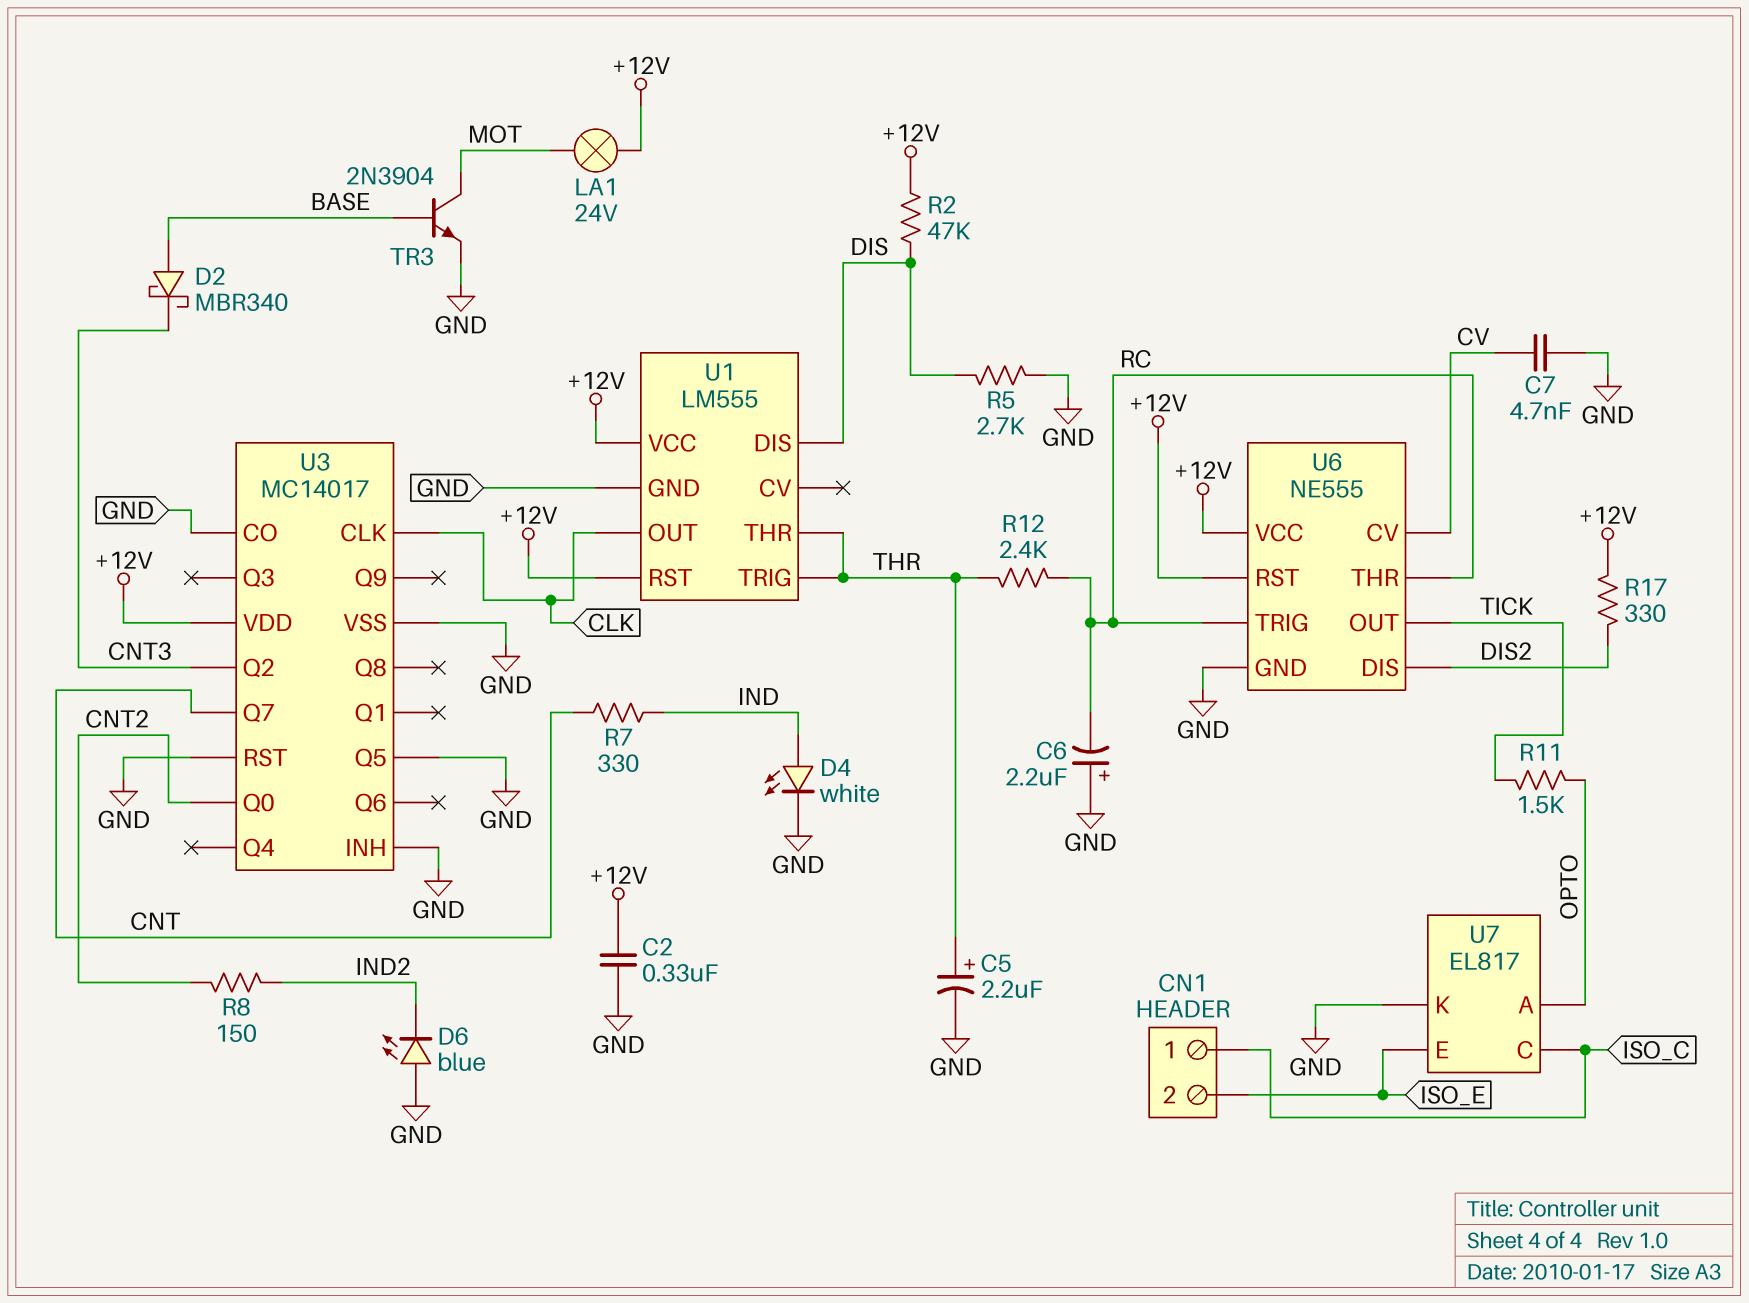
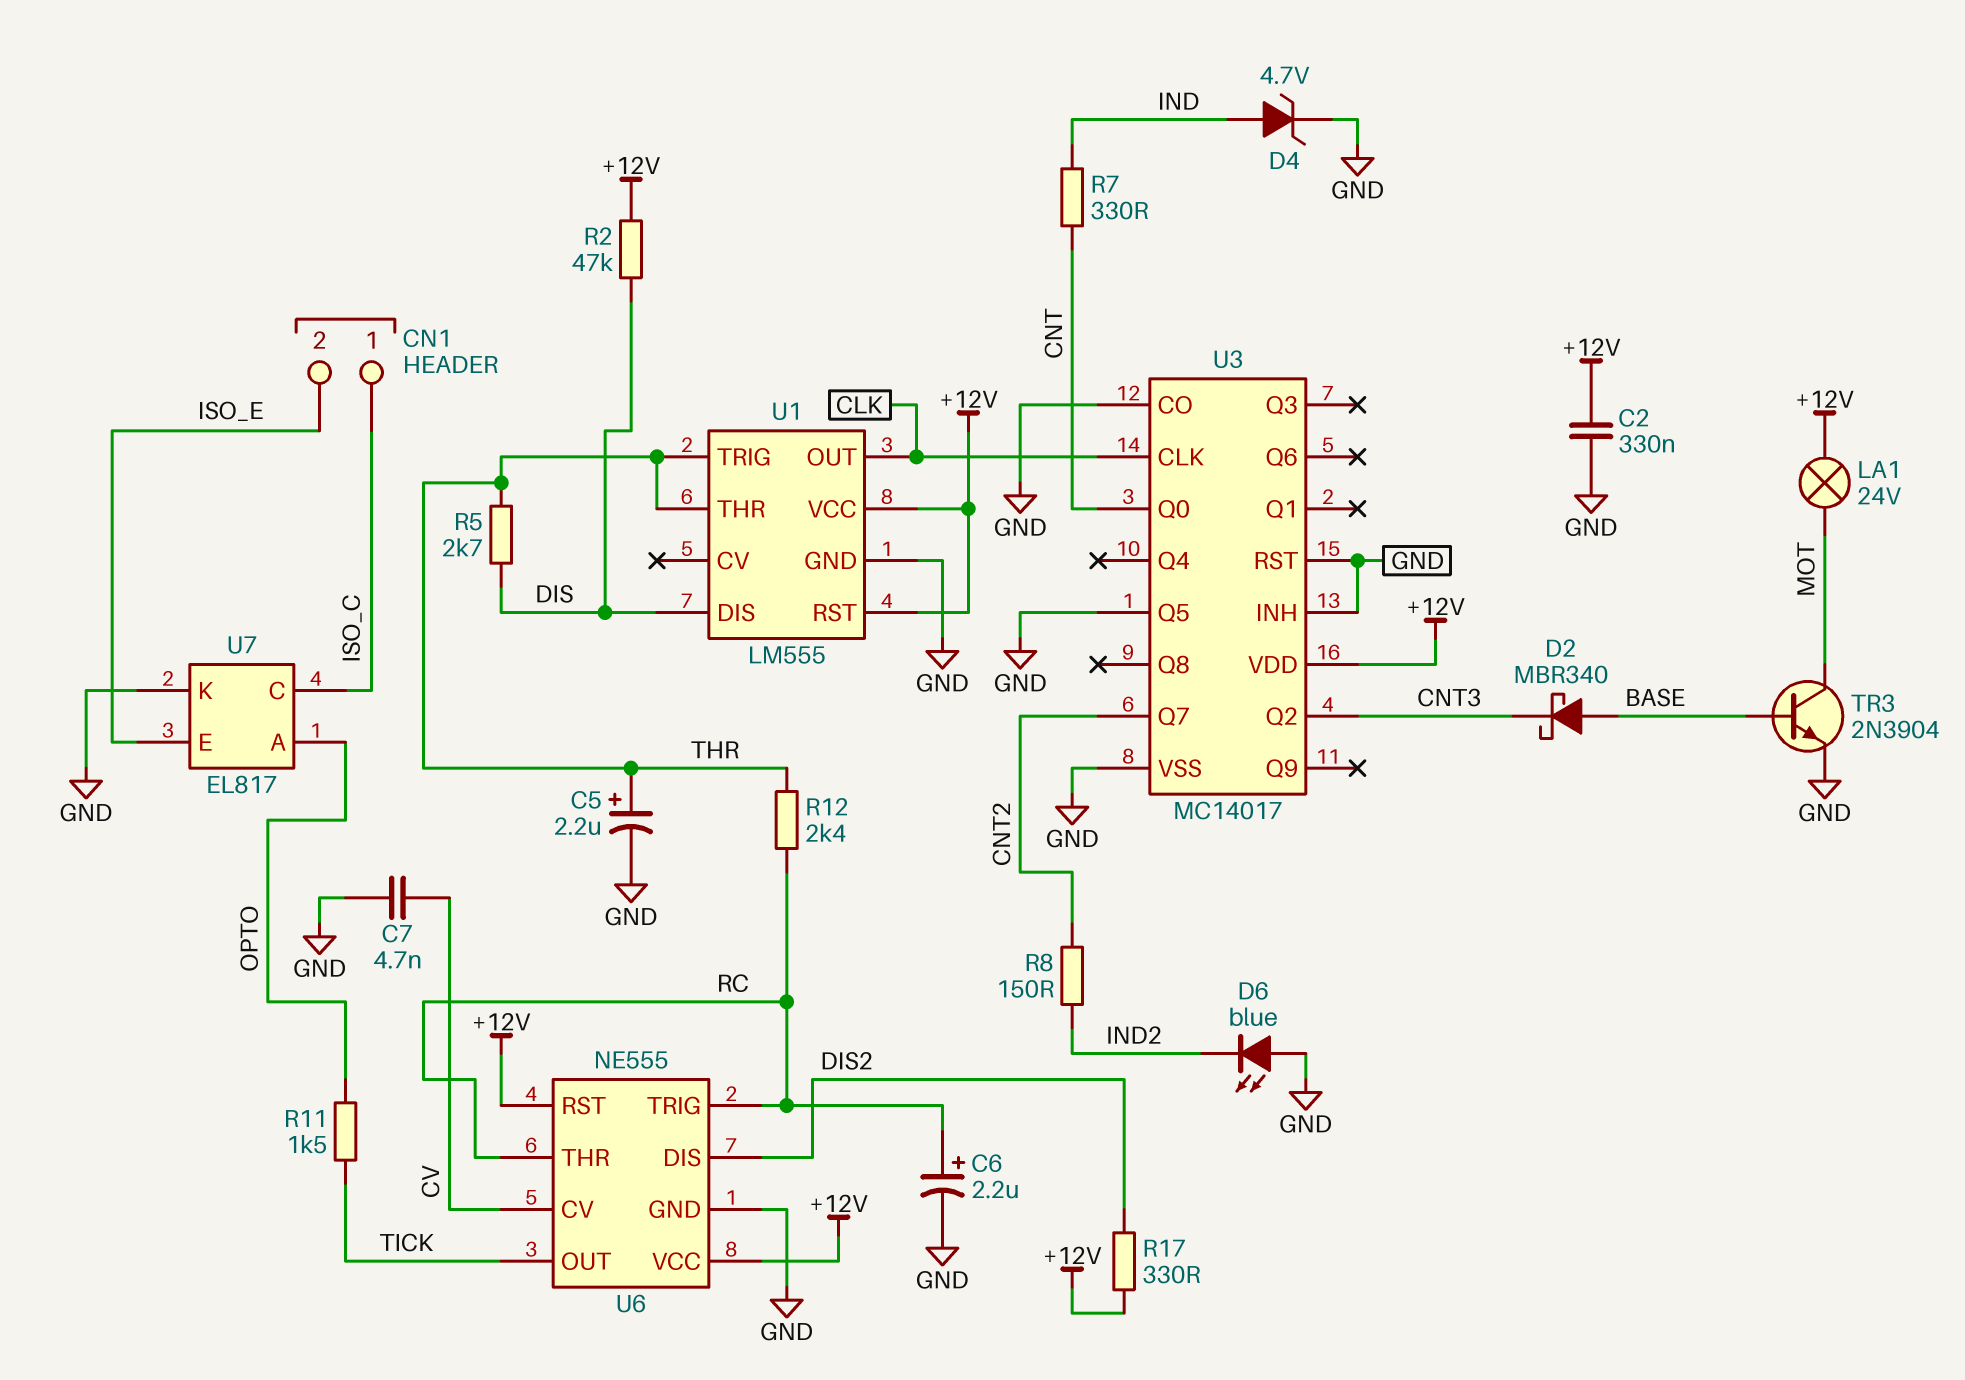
C6: 2.2uF (plus GND, minus RC) -> 2.2uF (plus RC, minus GND)
D4: LED white (A IND, K GND) -> zener 4.7V (A IND, K GND)
R5: 2.7k (DIS, GND) -> 2.7k (DIS, THR)
U3 pin Q0: CNT2 -> CNT
U3 pin Q7: CNT -> CNT2

